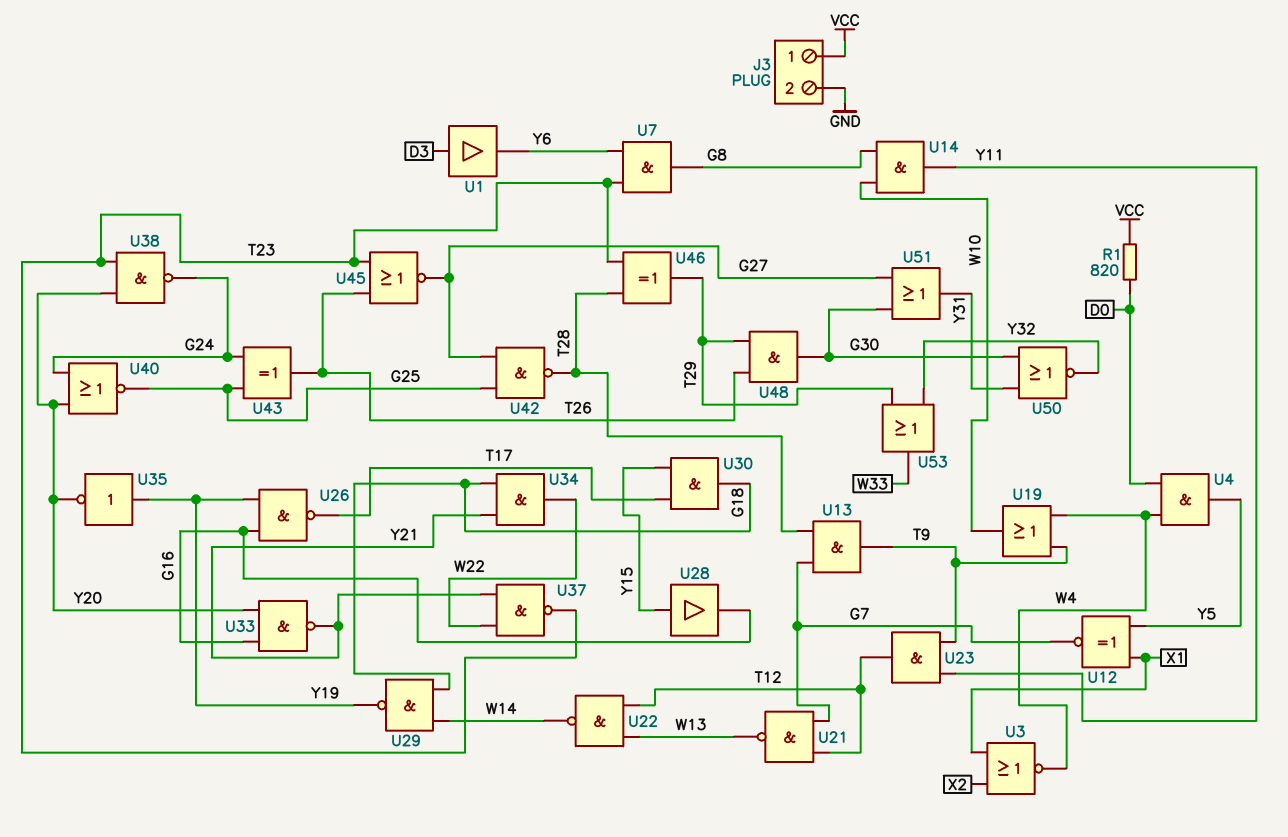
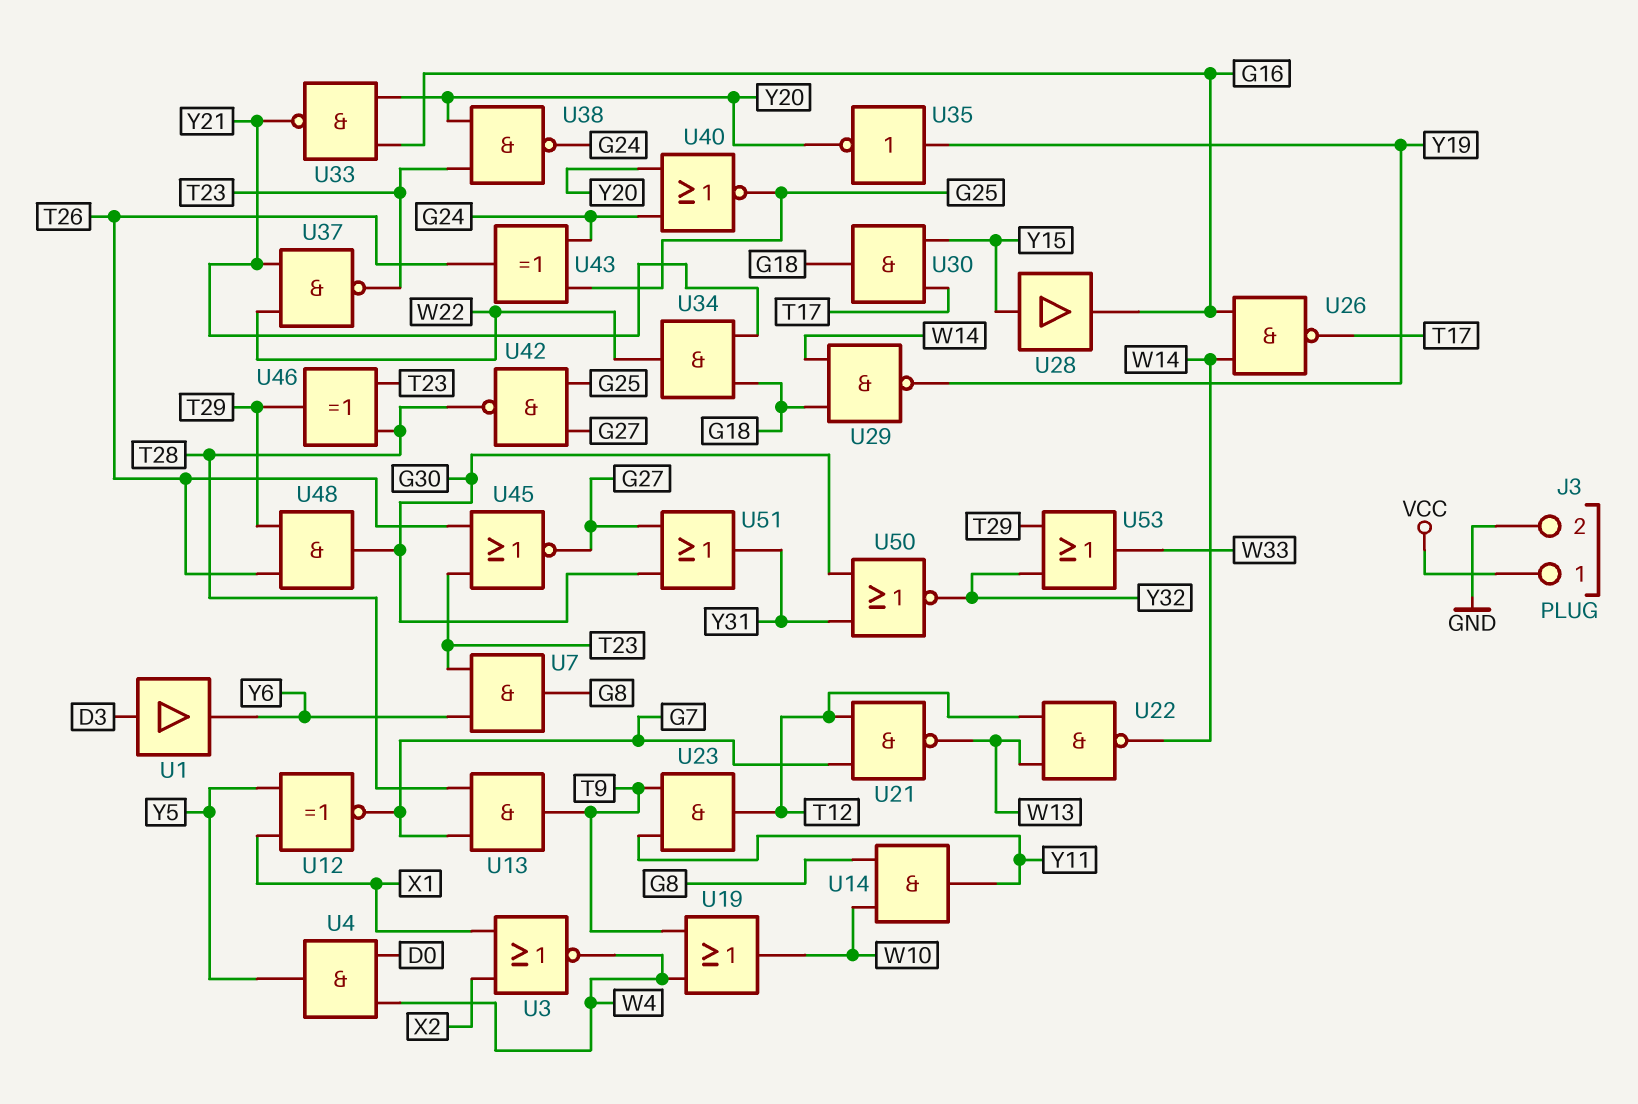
R1: 820 (D0, VCC) -> none
U26: NAND (in G16, in Y19, out T17) -> NAND (in G16, in W14, out T17)

